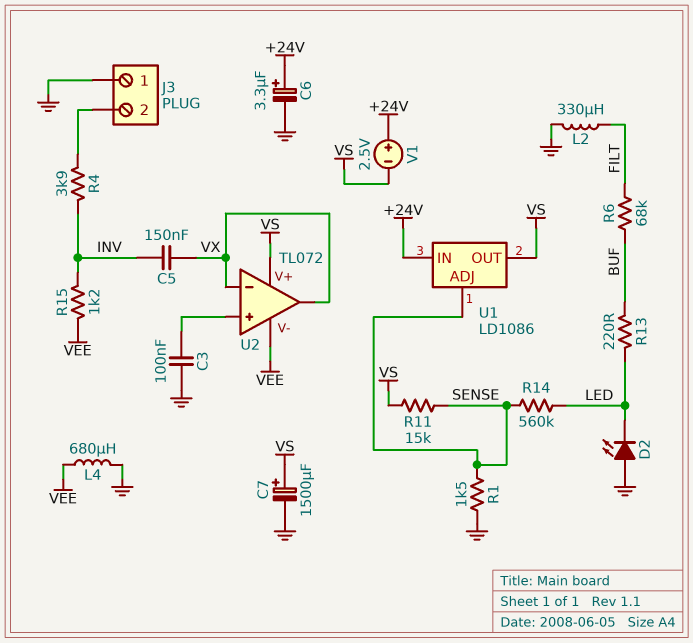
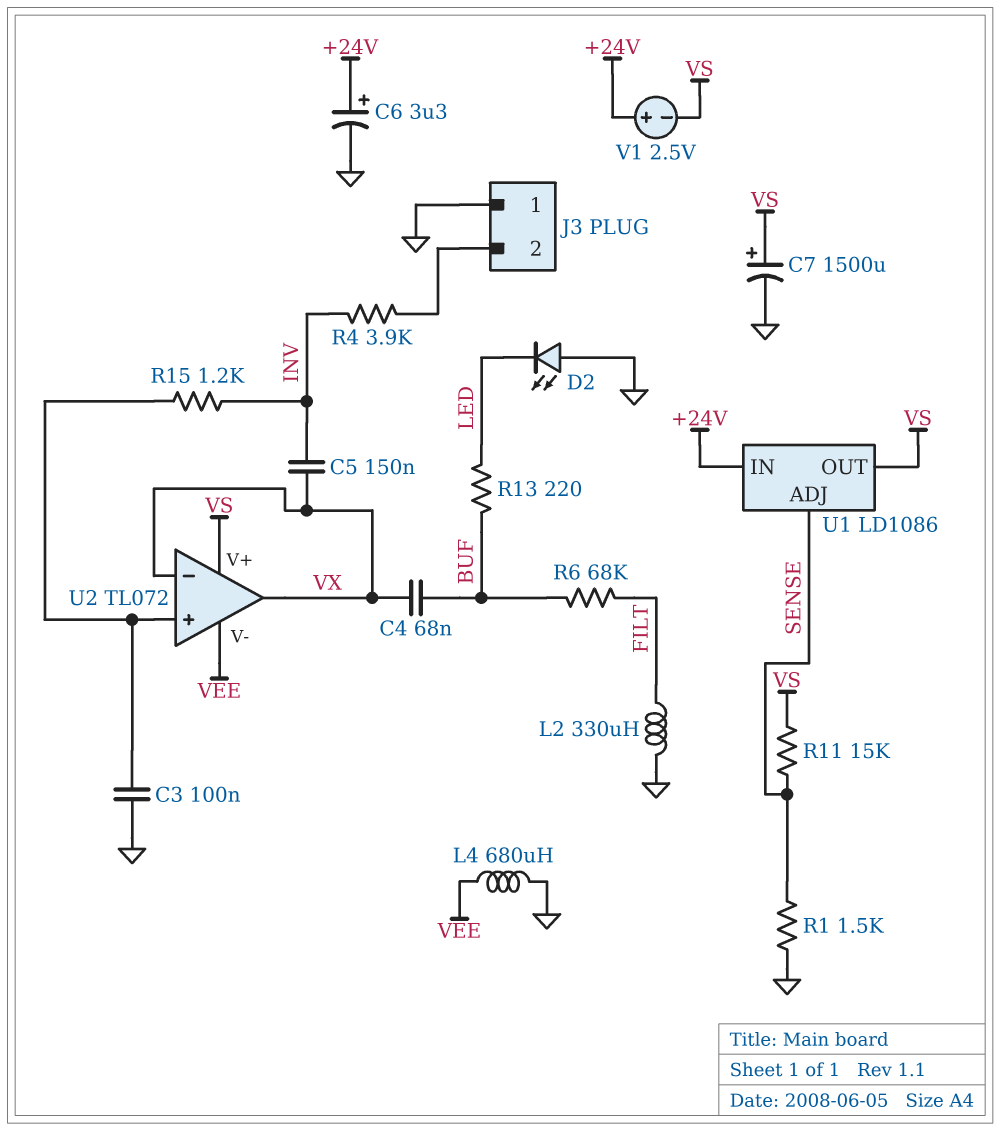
C4: none -> 68nF (BUF, VX)
R14: 560k (LED, SENSE) -> none
R15: 1.2k (INV, VEE) -> 1.2k (INV, U2/in+)

